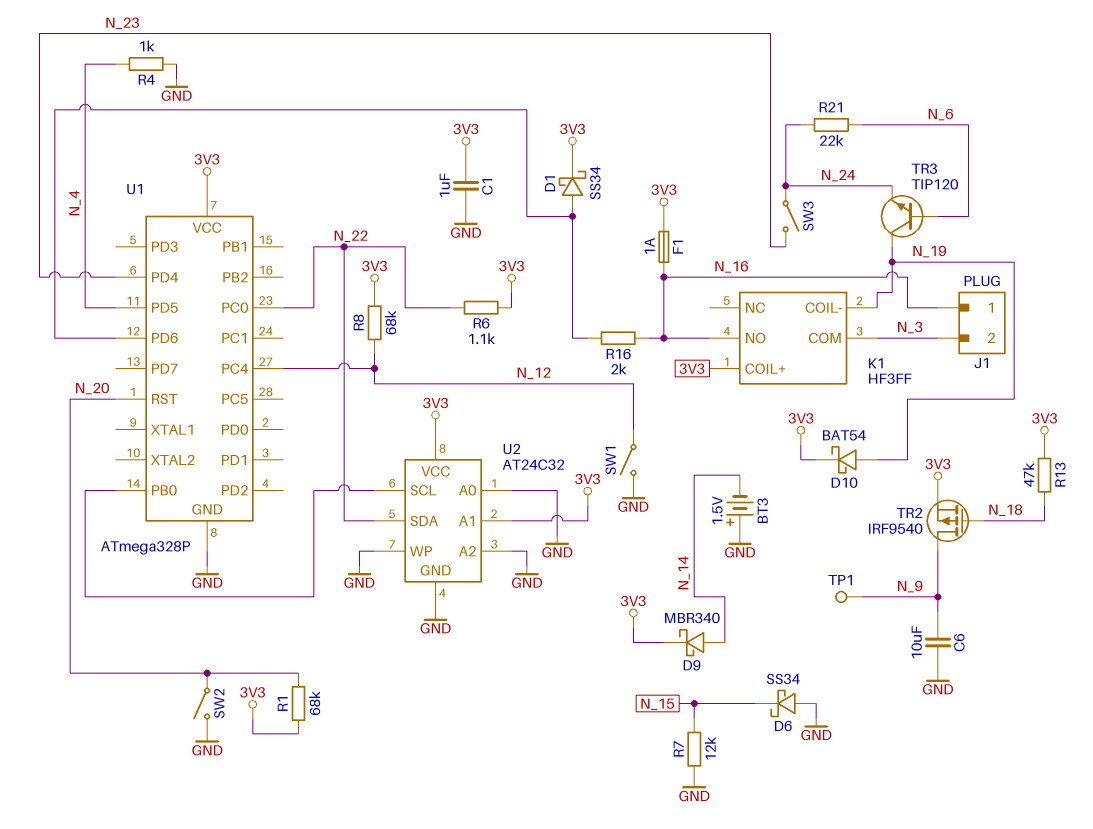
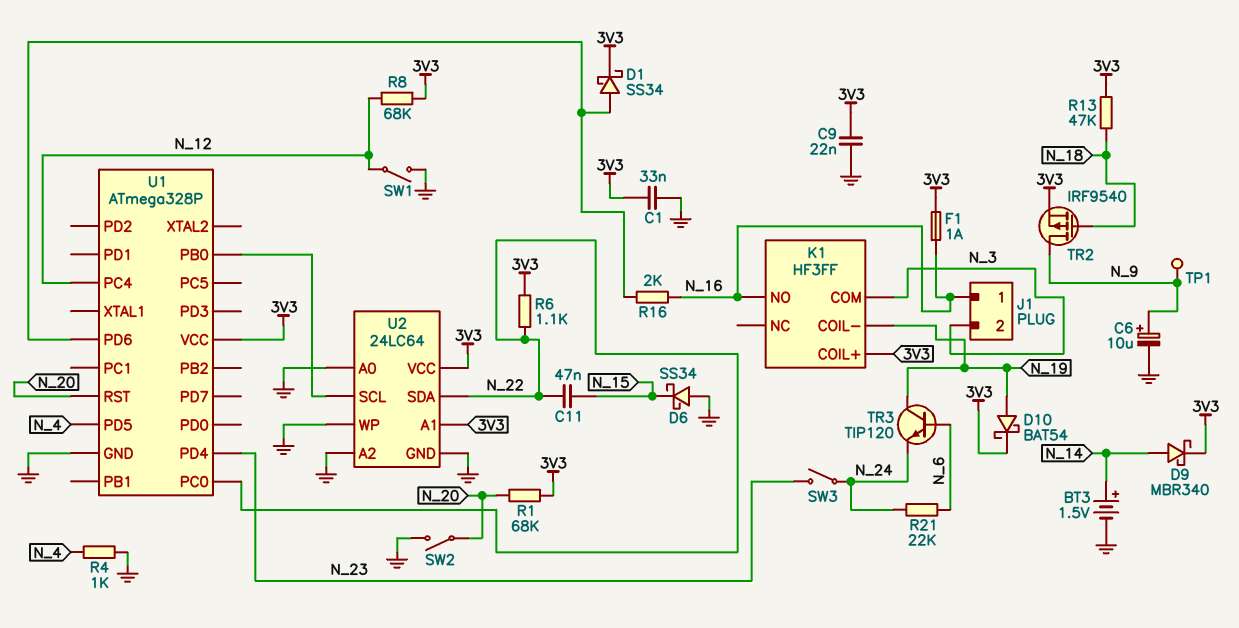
BT3: 1.5V (plus GND, minus N_14) -> 1.5V (plus N_14, minus GND)
C1: 1uF (3V3, GND) -> 33nF (3V3, GND)
C6: 10uF (GND, N_9) -> 10uF (plus N_9, minus GND)
C9: none -> 22nF (3V3, GND)
C11: none -> 47nF (N_15, N_22)
R7: 12k (GND, N_15) -> none
U2: AT24C32 -> 24LC64

